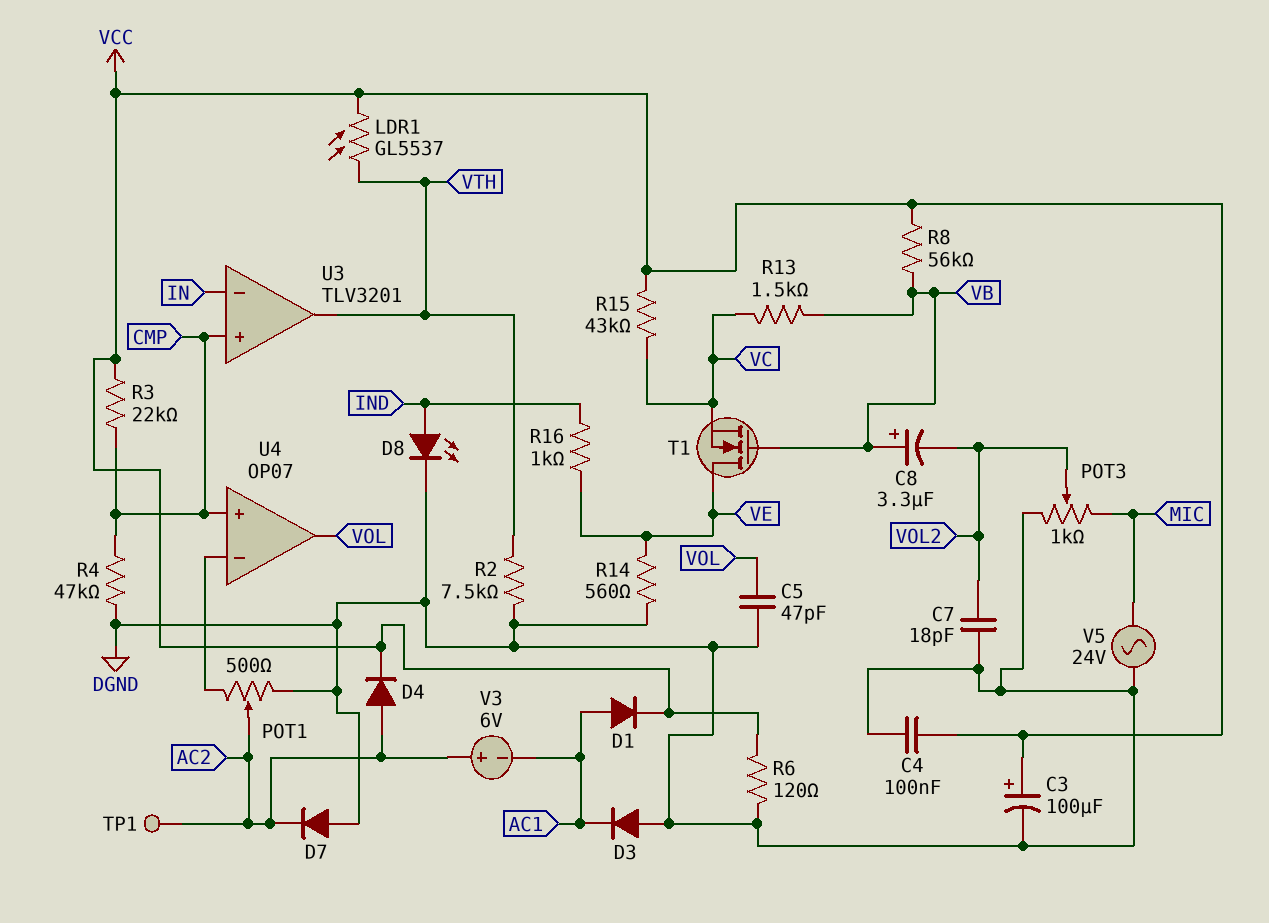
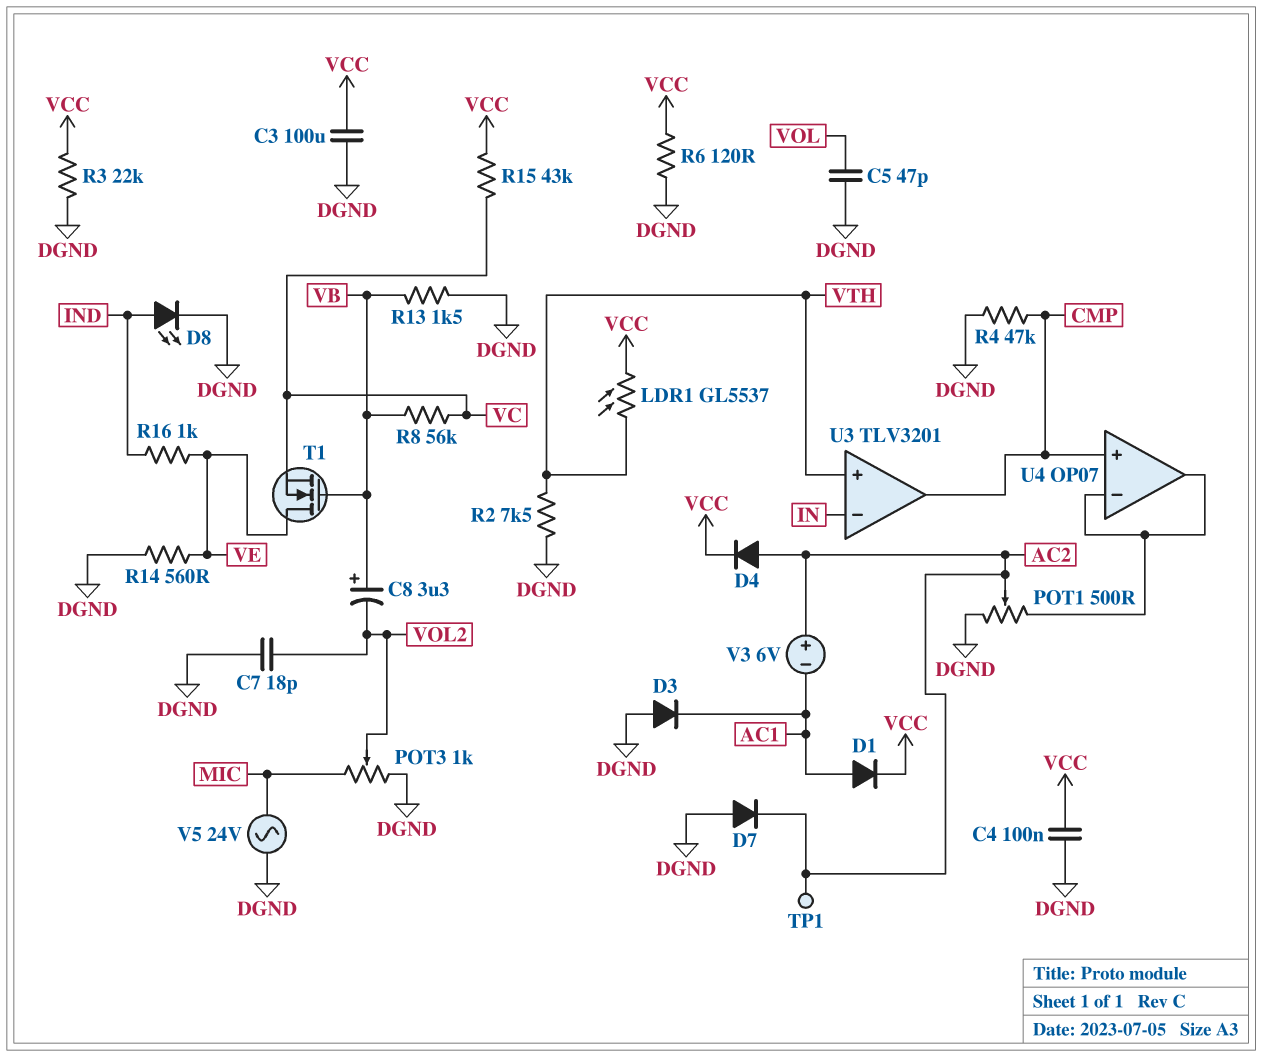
C3: 100uF (plus VCC, minus DGND) -> 100uF (DGND, VCC)
R3: 22k (CMP, VCC) -> 22k (DGND, VCC)
R8: 56k (VB, VCC) -> 56k (VB, VC)
R13: 1.5k (VB, VC) -> 1.5k (DGND, VB)
U3 pin in+: CMP -> VTH
U3 pin out: VTH -> CMP
U4 pin out: VOL -> U4/in-

